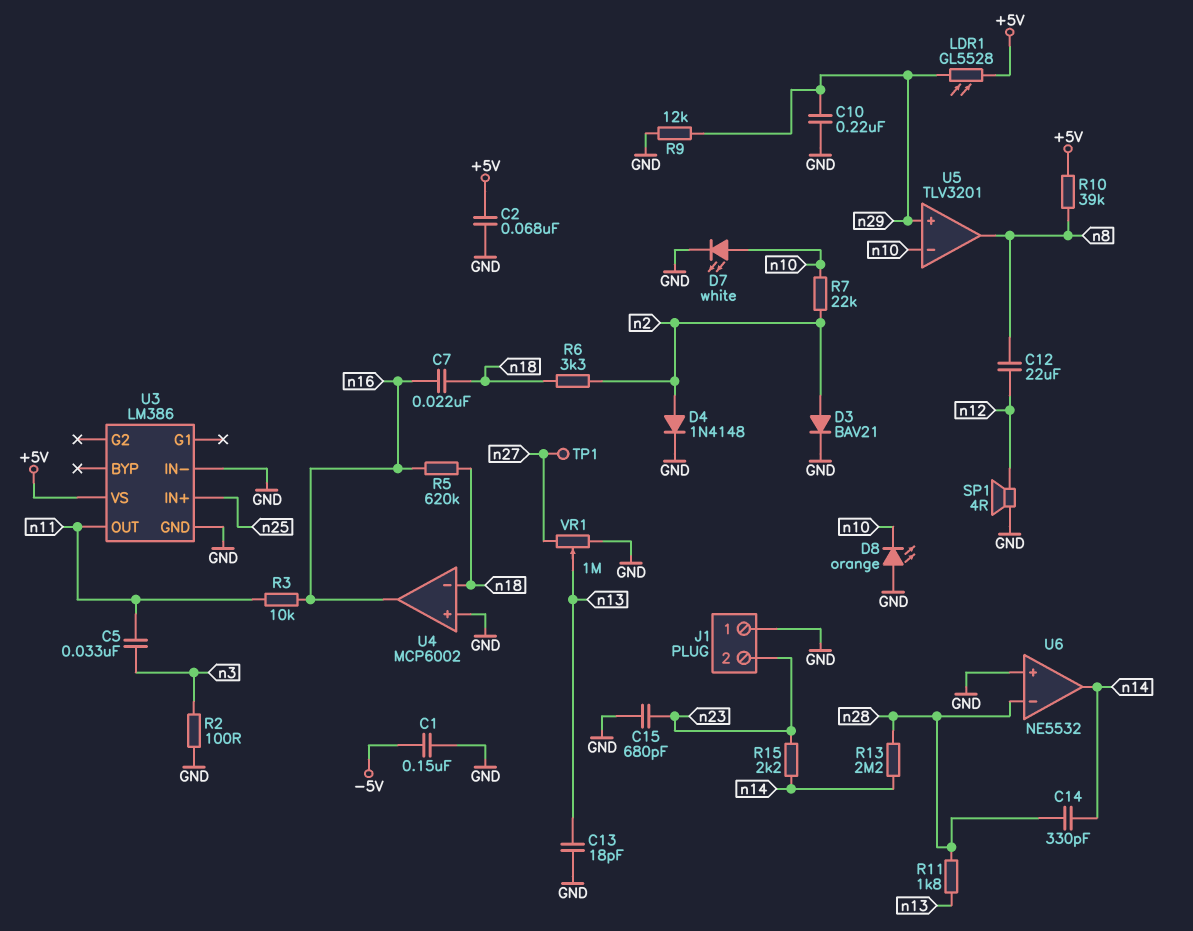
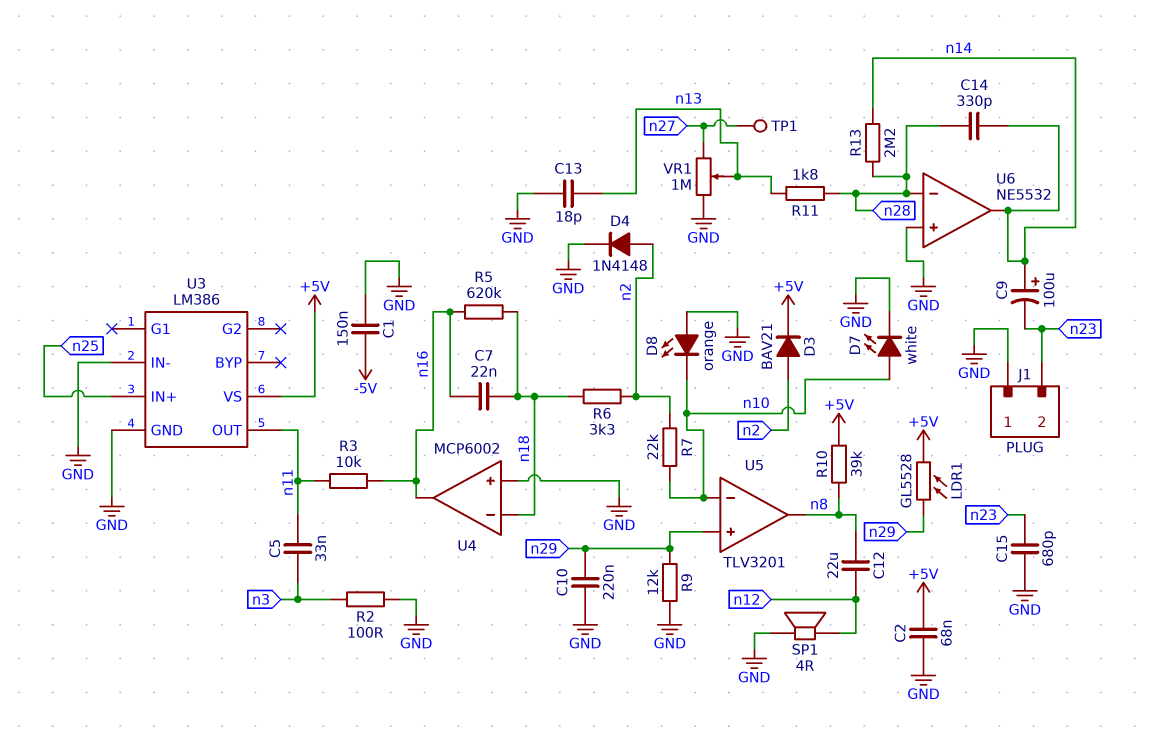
C9: none -> 100uF (plus n14, minus n23)
D3: diode BAV21 (A n2, K GND) -> diode BAV21 (A n2, K +5V)
R15: 2.2k (n14, n23) -> none

